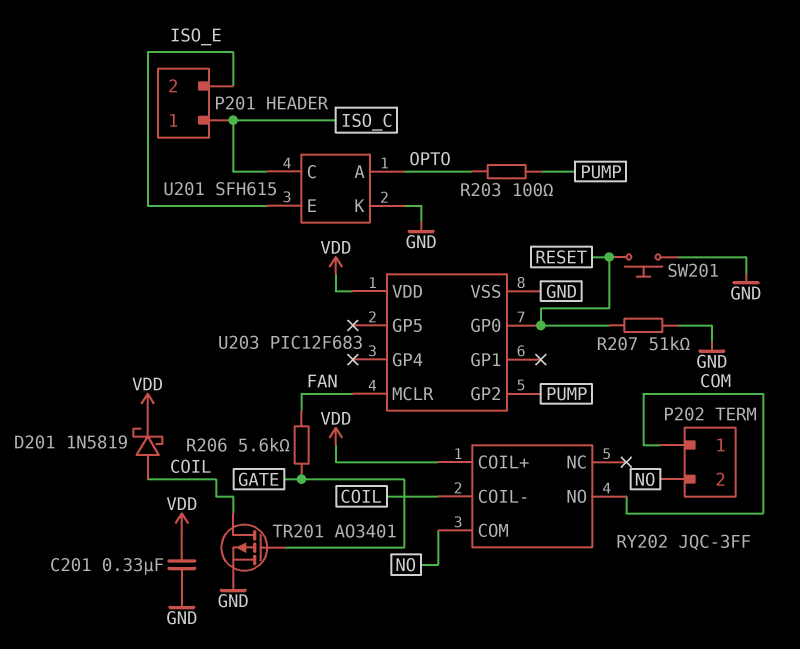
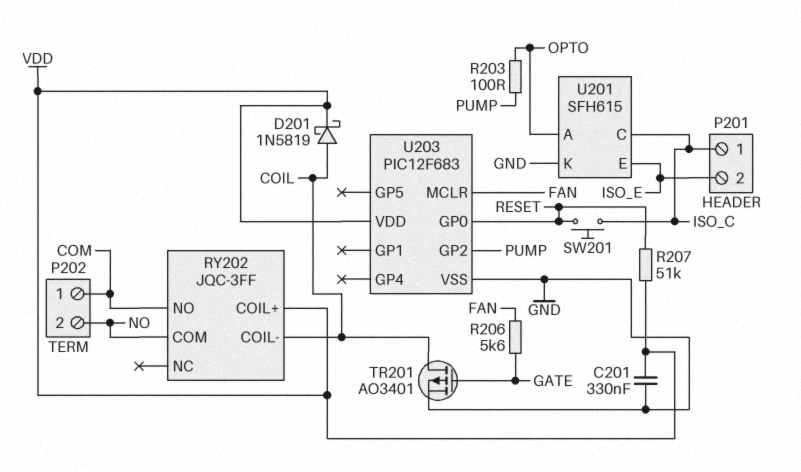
R207: 51k (GND, RESET) -> 51k (RESET, VDD)
SW201: button (GND, RESET) -> button (ISO_C, RESET)

